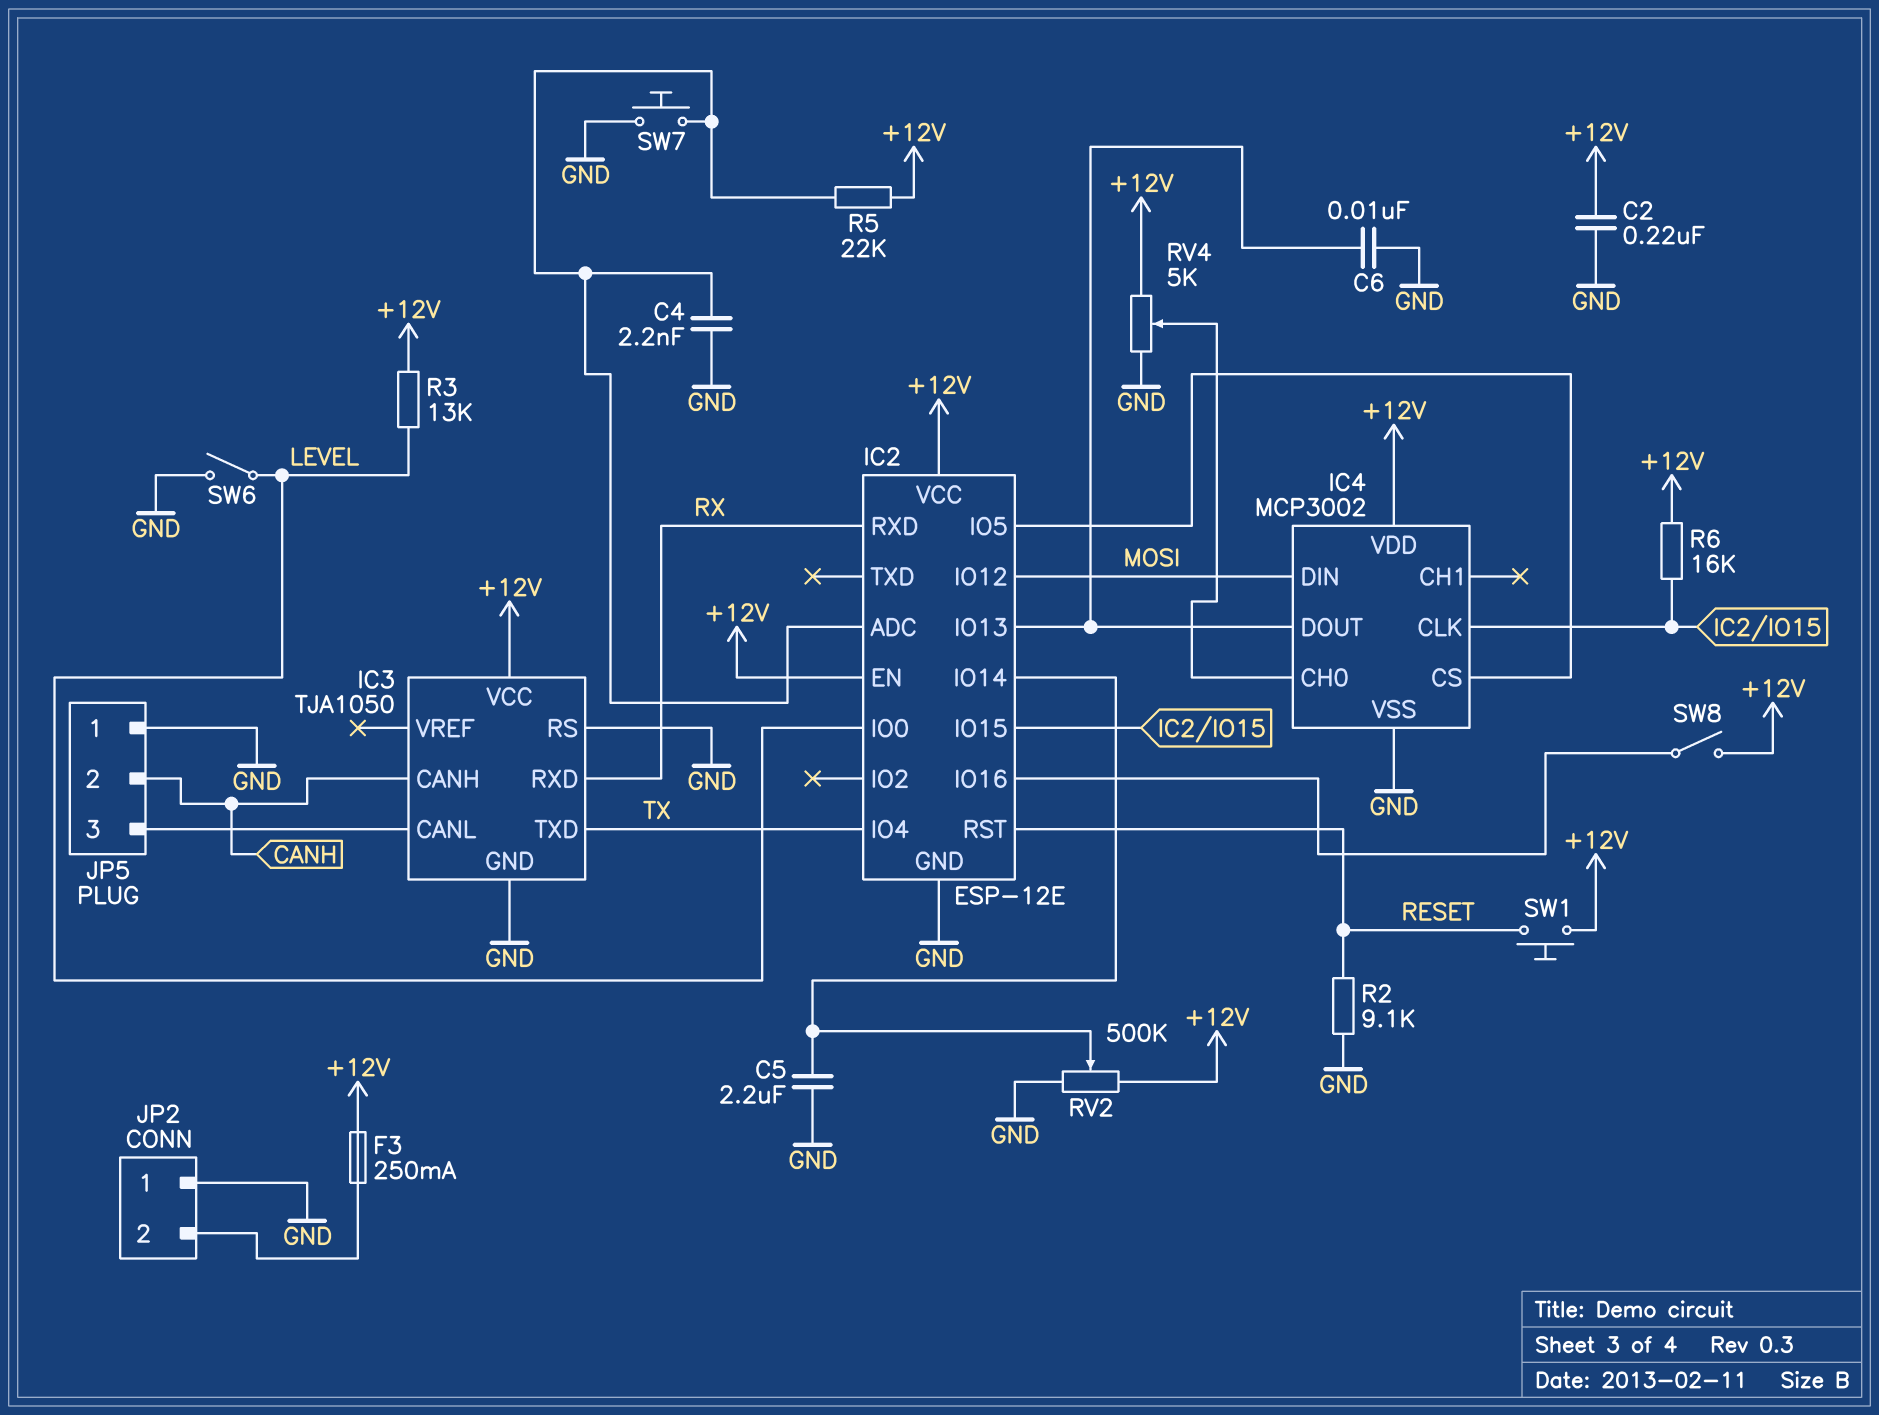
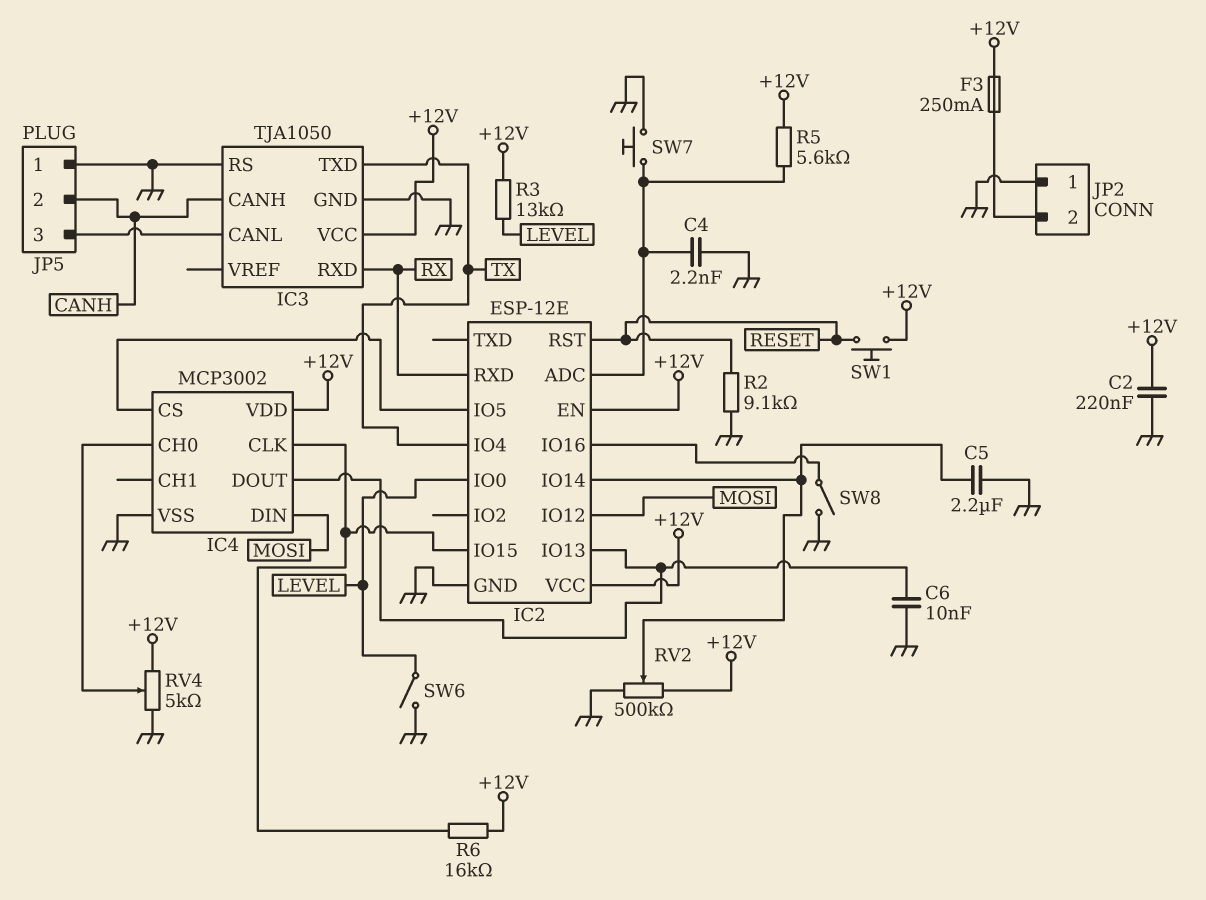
R5: 22k (+12V, IC2/ADC) -> 5.6k (+12V, IC2/ADC)
SW8: switch (+12V, IC2/IO16) -> switch (GND, IC2/IO16)

